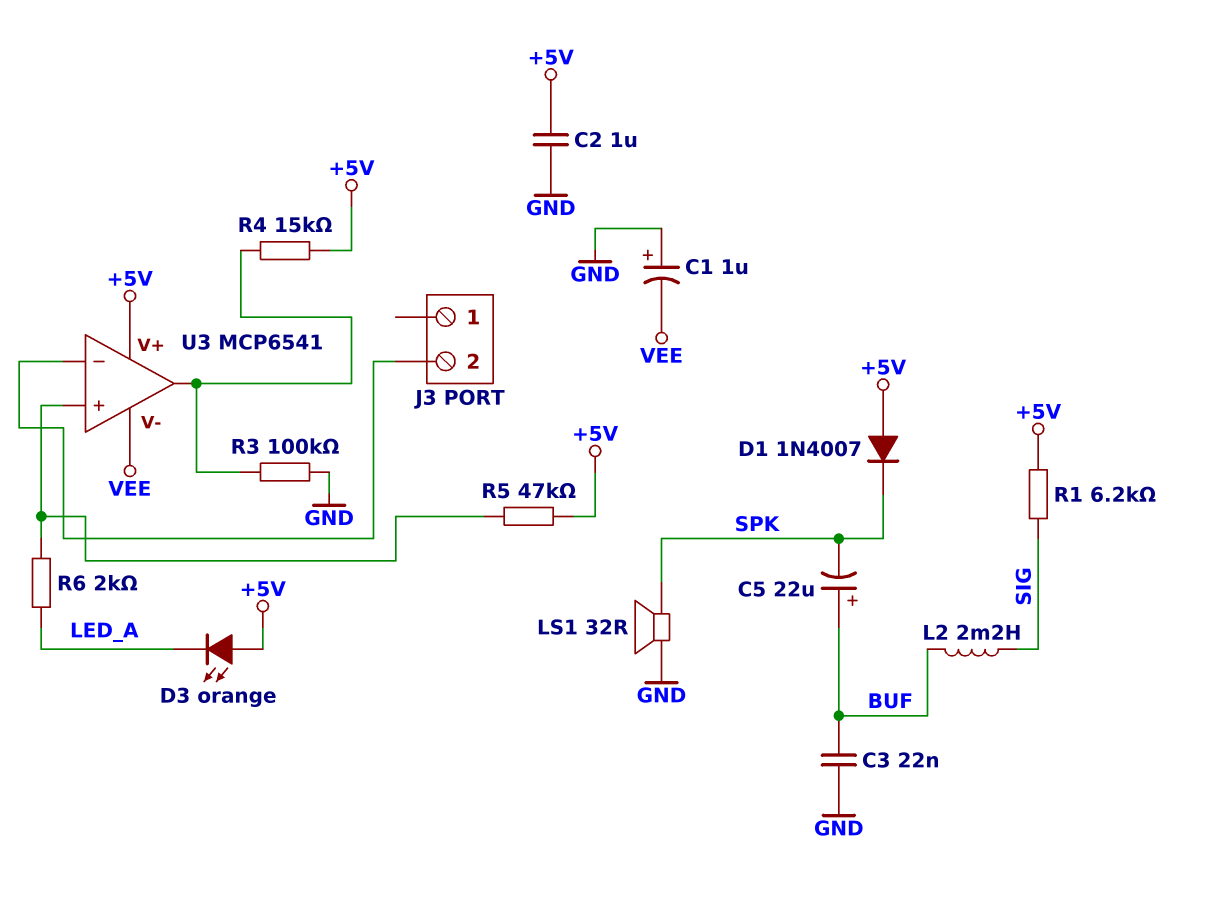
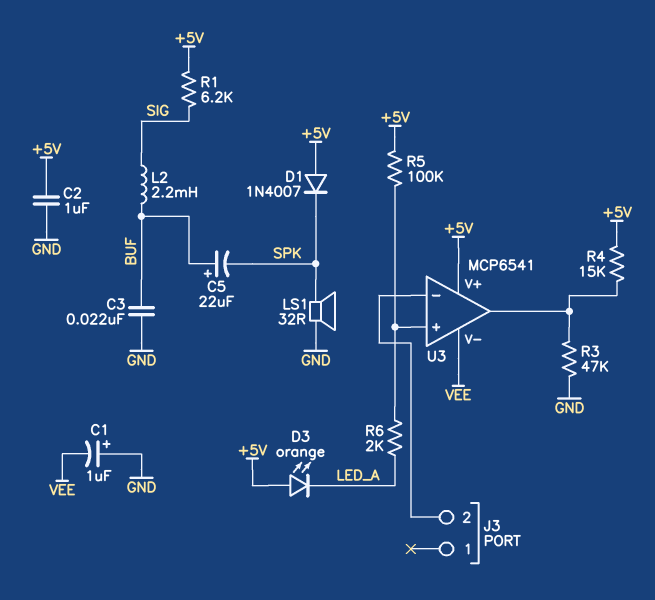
R3: 100k (GND, U3/out) -> 47k (GND, U3/out)
R5: 47k (+5V, U3/in+) -> 100k (+5V, U3/in+)

